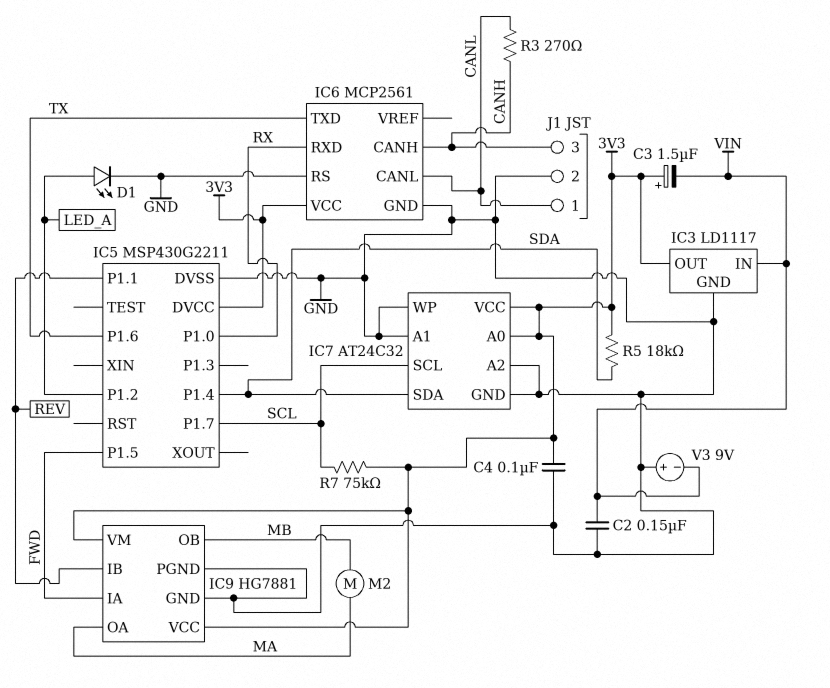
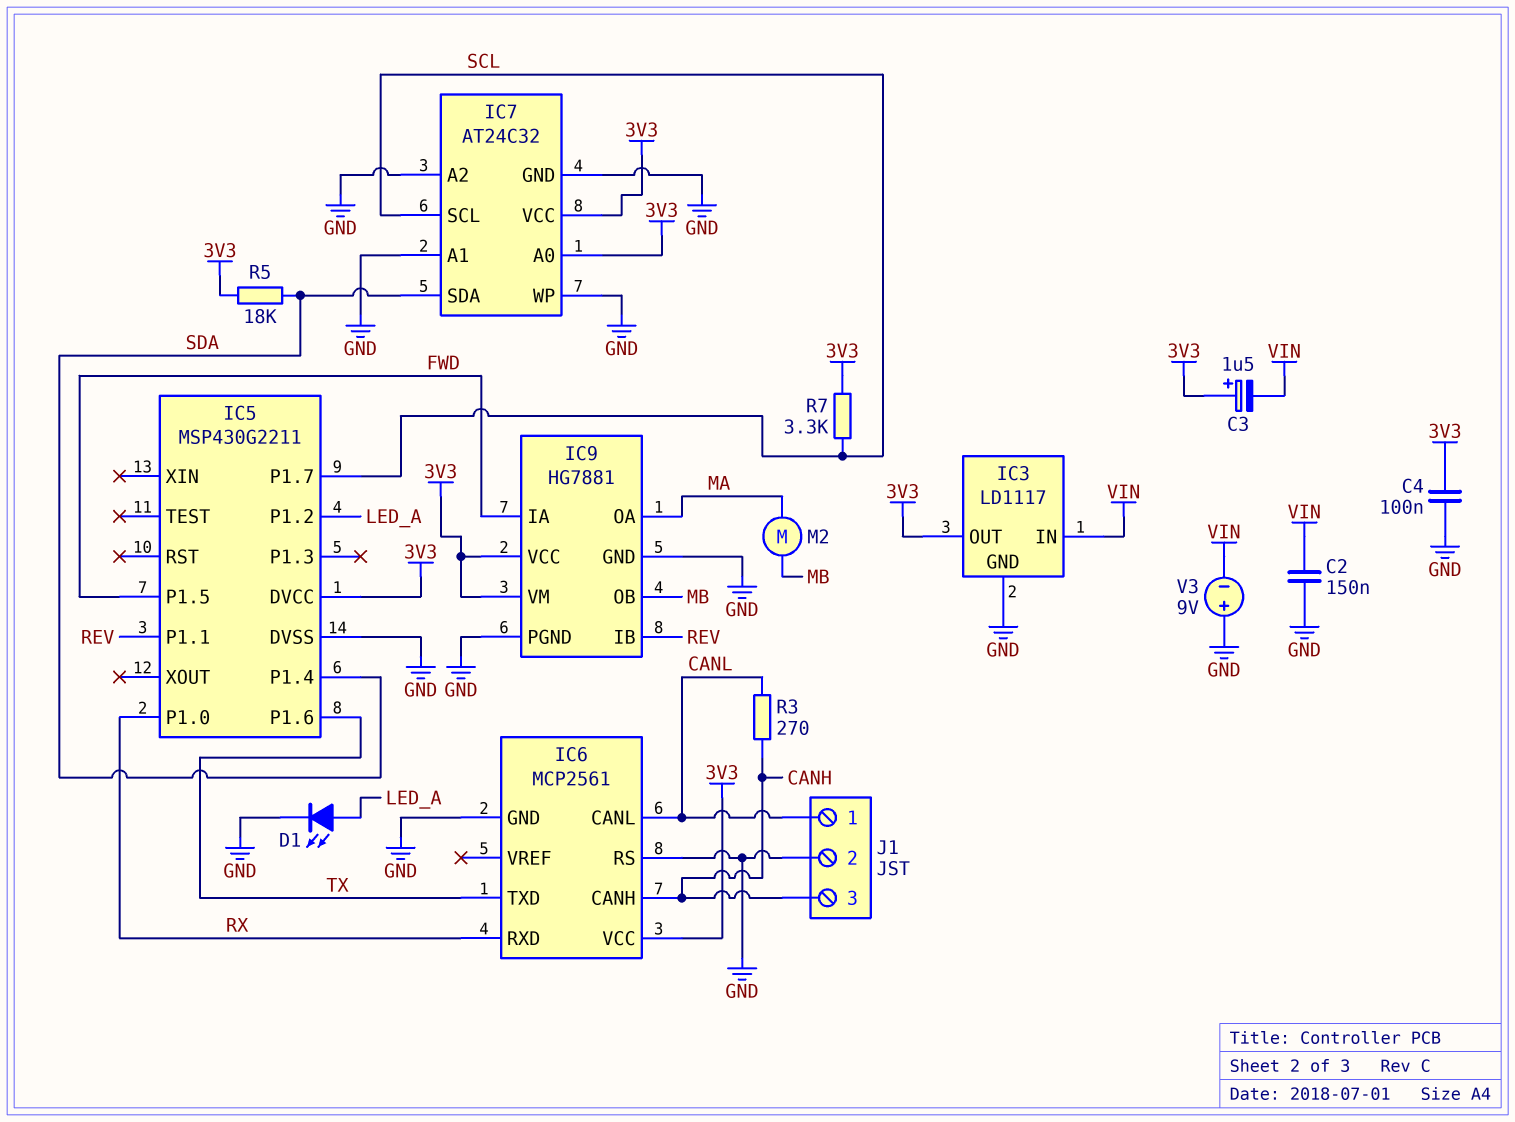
R7: 75k (3V3, SCL) -> 3.3k (3V3, SCL)

